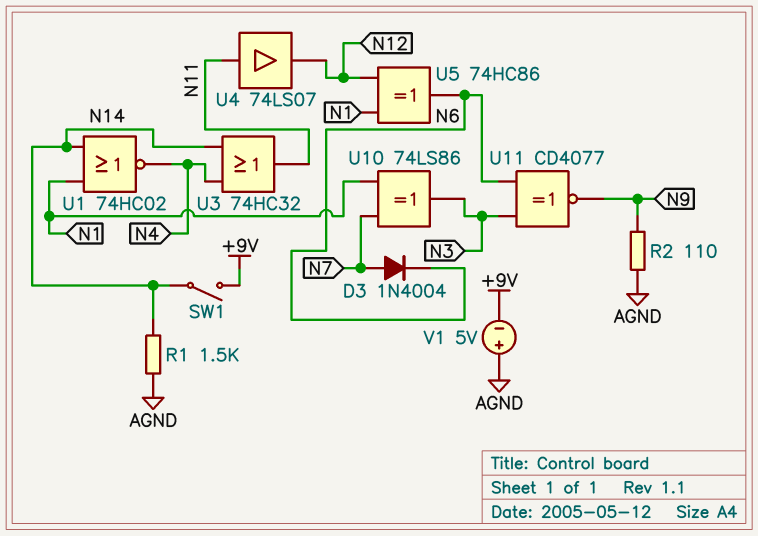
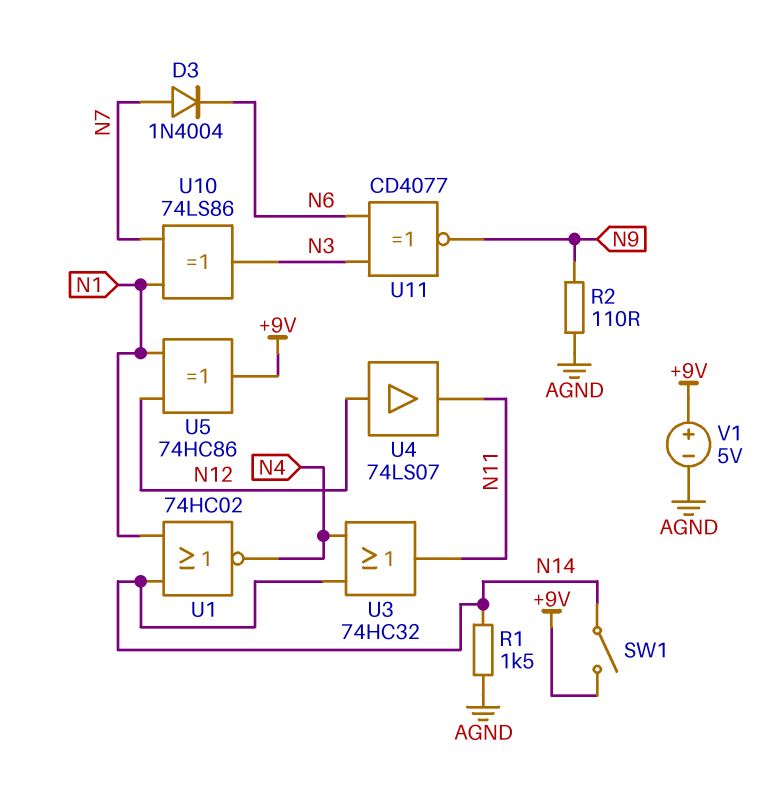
U4: buffer 74LS07 (in N11, out N12) -> buffer 74LS07 (in N12, out N11)
U5: XOR 74HC86 (in N1, in N12, out N6) -> XOR 74HC86 (in N1, in N12, out +9V)
V1: 5V (plus AGND, minus +9V) -> 5V (plus +9V, minus AGND)

